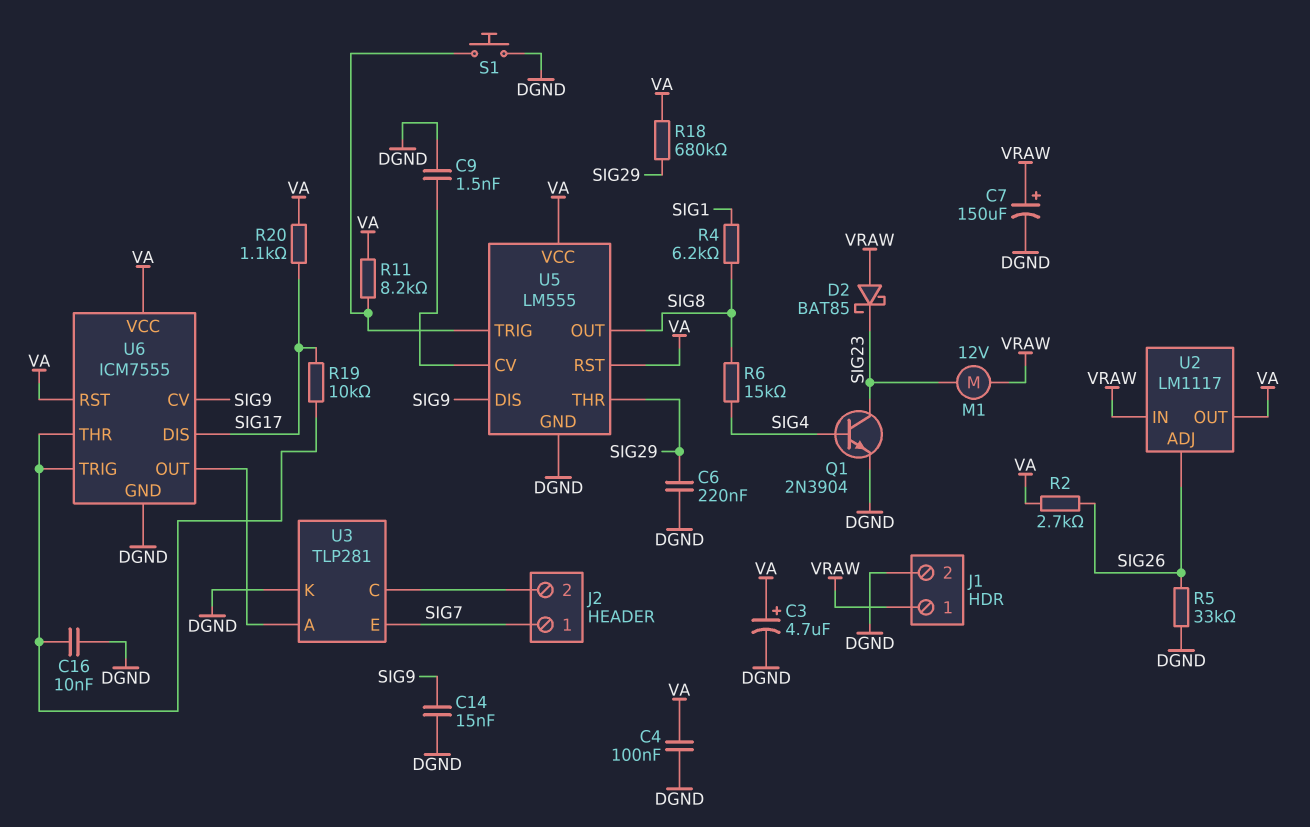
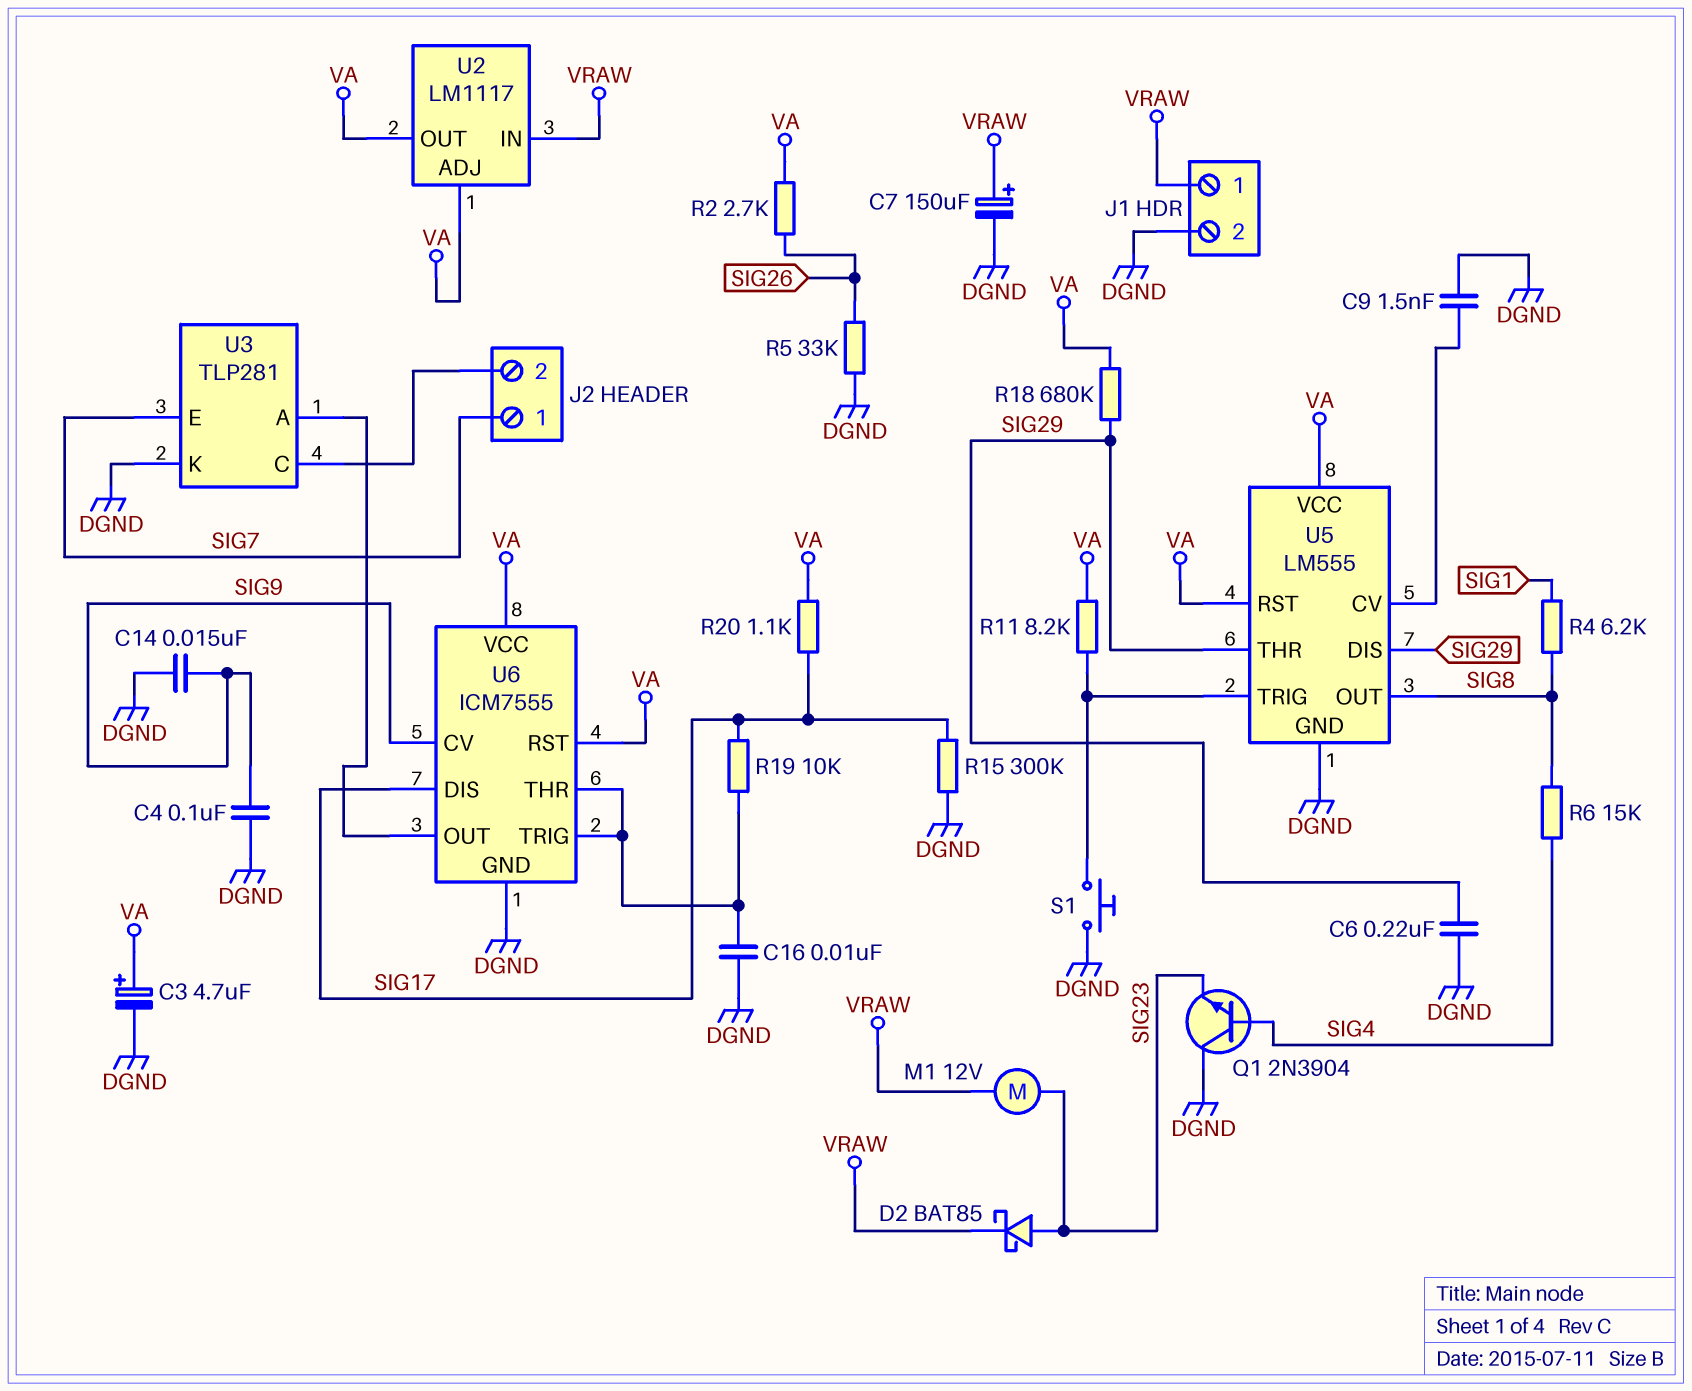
C4: 100nF (DGND, VA) -> 100nF (DGND, SIG9)
D2: schottky BAT85 (A VRAW, K SIG23) -> schottky BAT85 (A SIG23, K VRAW)
Q1: NPN 2N3904 (B SIG4, C SIG23, E DGND) -> NPN 2N3904 (B SIG4, C DGND, E SIG23)
R15: none -> 300k (DGND, SIG17)
U2 pin ADJ: SIG26 -> VA
U5 pin DIS: SIG9 -> SIG29

